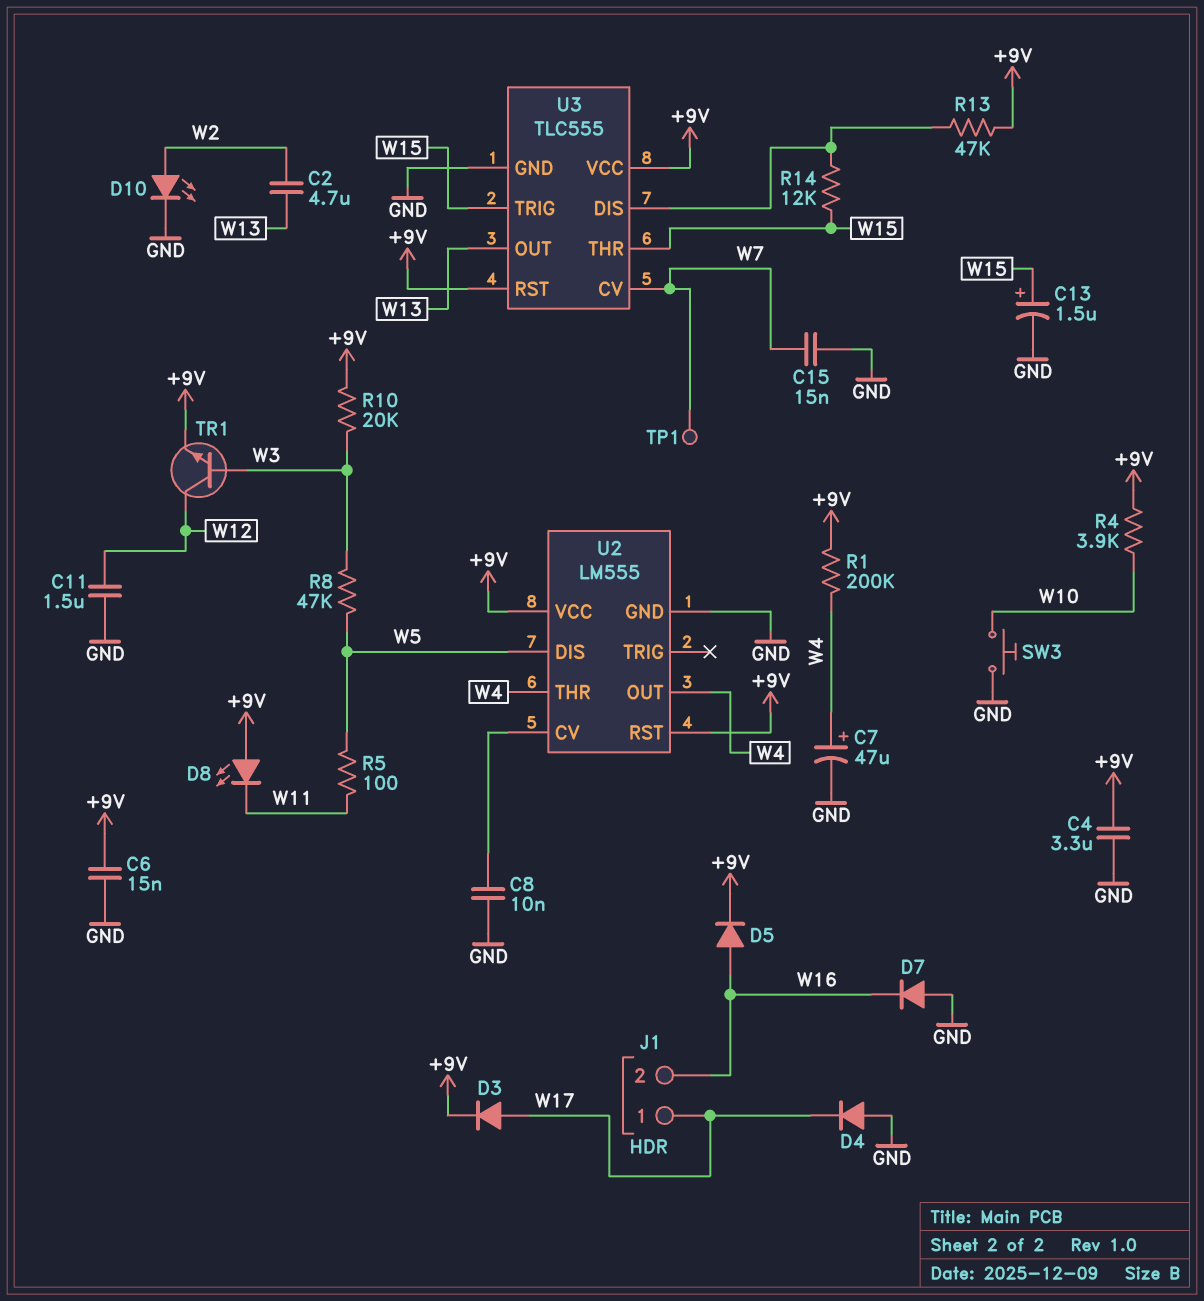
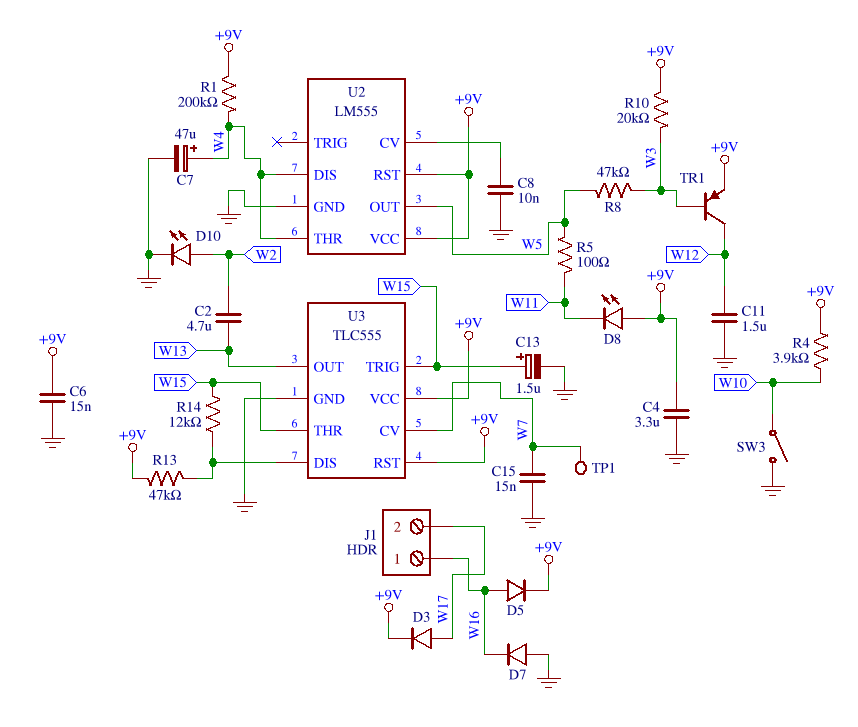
D4: diode (A GND, K W17) -> none
J1 pin 1: W17 -> W16
J1 pin 2: W16 -> W17
SW3: button (GND, W10) -> switch (GND, W10)
TR1: NPN (B W3, C W12, E +9V) -> PNP (B W3, C W12, E +9V)
U2 pin DIS: W5 -> W4
U2 pin OUT: W4 -> W5

